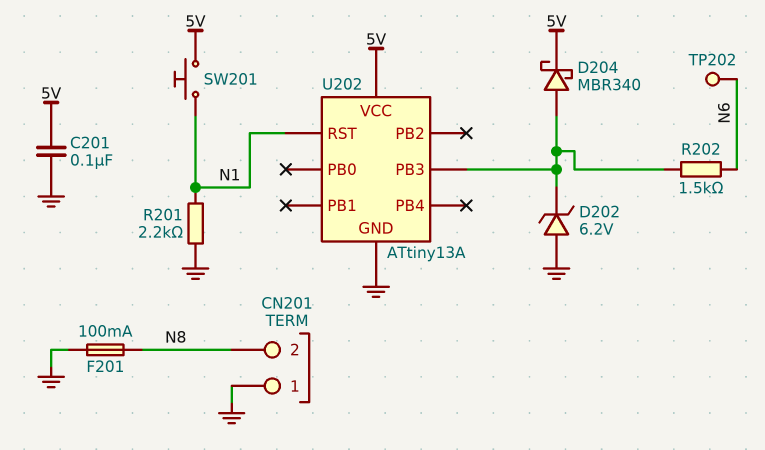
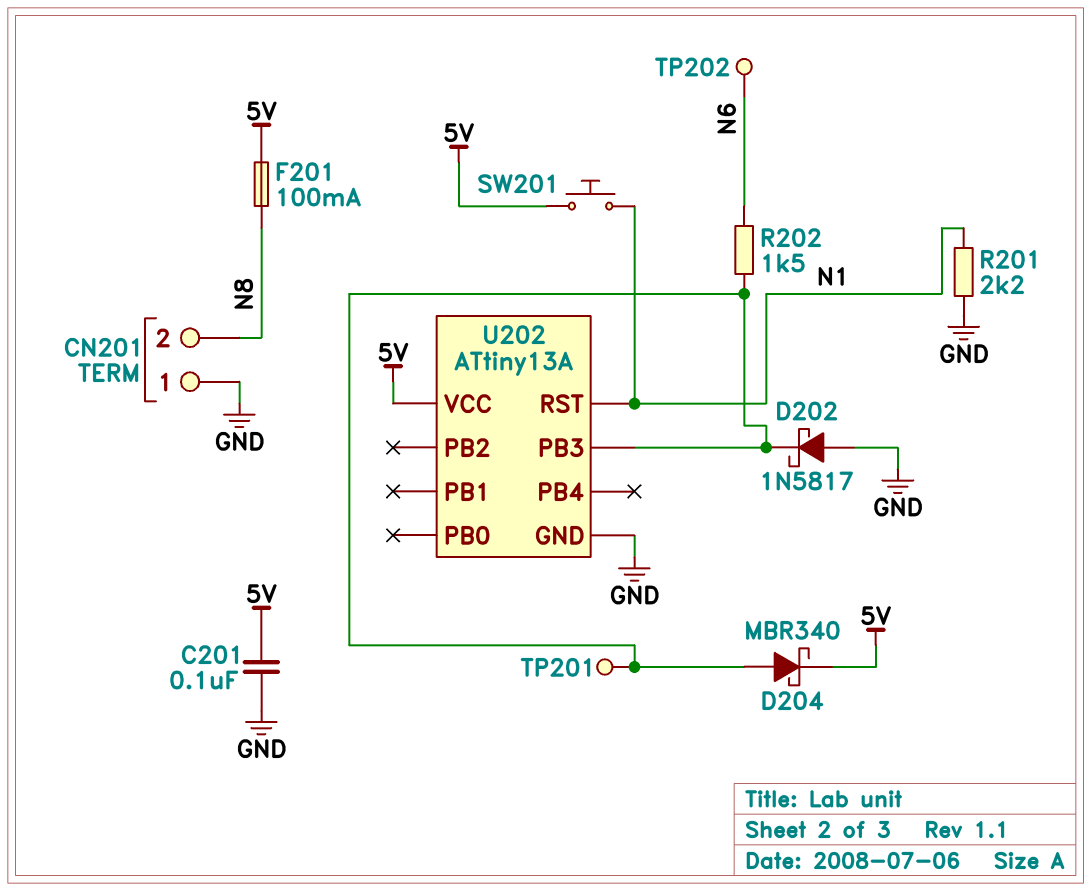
D202: zener 6.2V (A GND, K U202/PB3) -> schottky 1N5817 (A GND, K U202/PB3)
F201: 100mA (GND, N8) -> 100mA (5V, N8)
TP201: none -> test point (U202/PB3)

